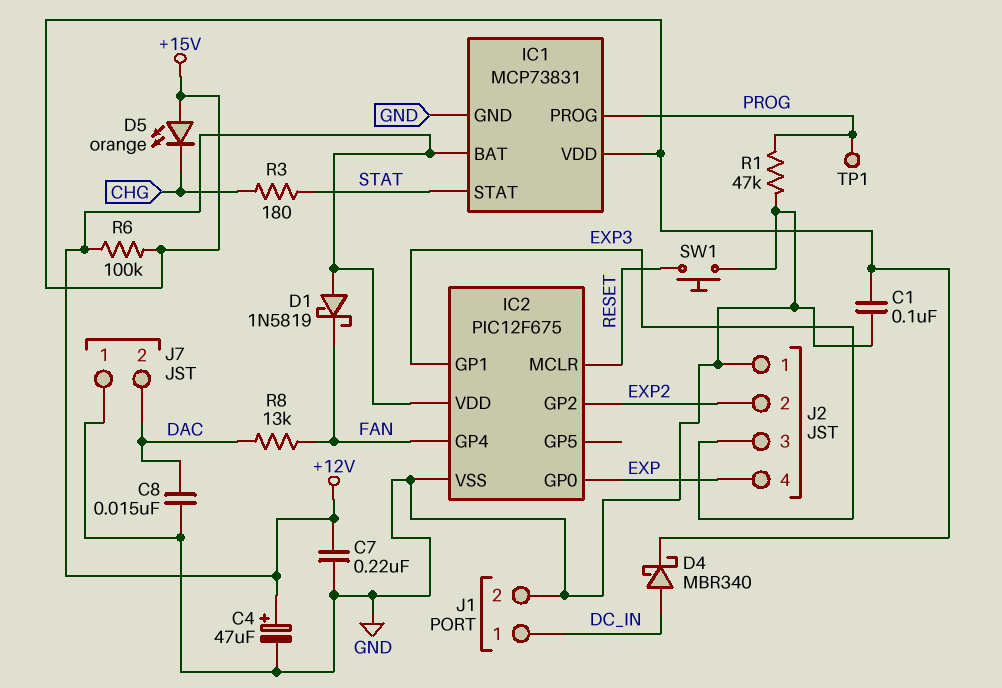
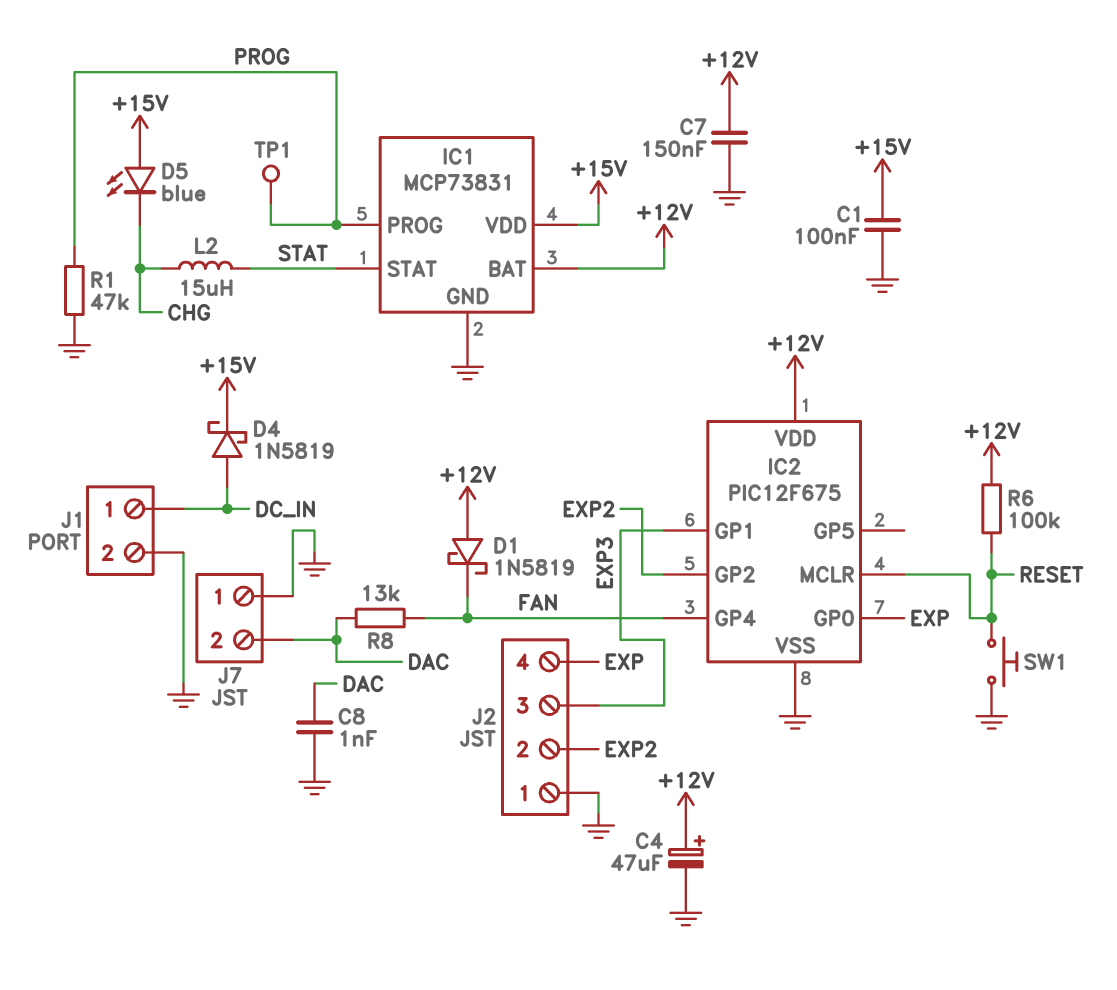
C7: 220nF (+12V, GND) -> 150nF (+12V, GND)
C8: 15nF (DAC, GND) -> 1nF (DAC, GND)
D4: schottky MBR340 (A DC_IN, K +15V) -> schottky 1N5819 (A DC_IN, K +15V)
D5: LED orange (A +15V, K CHG) -> LED blue (A +15V, K CHG)
L2: none -> 15uH (CHG, STAT)
R3: 180 (CHG, STAT) -> none
R6: 100k (+12V, +15V) -> 100k (+12V, RESET)

